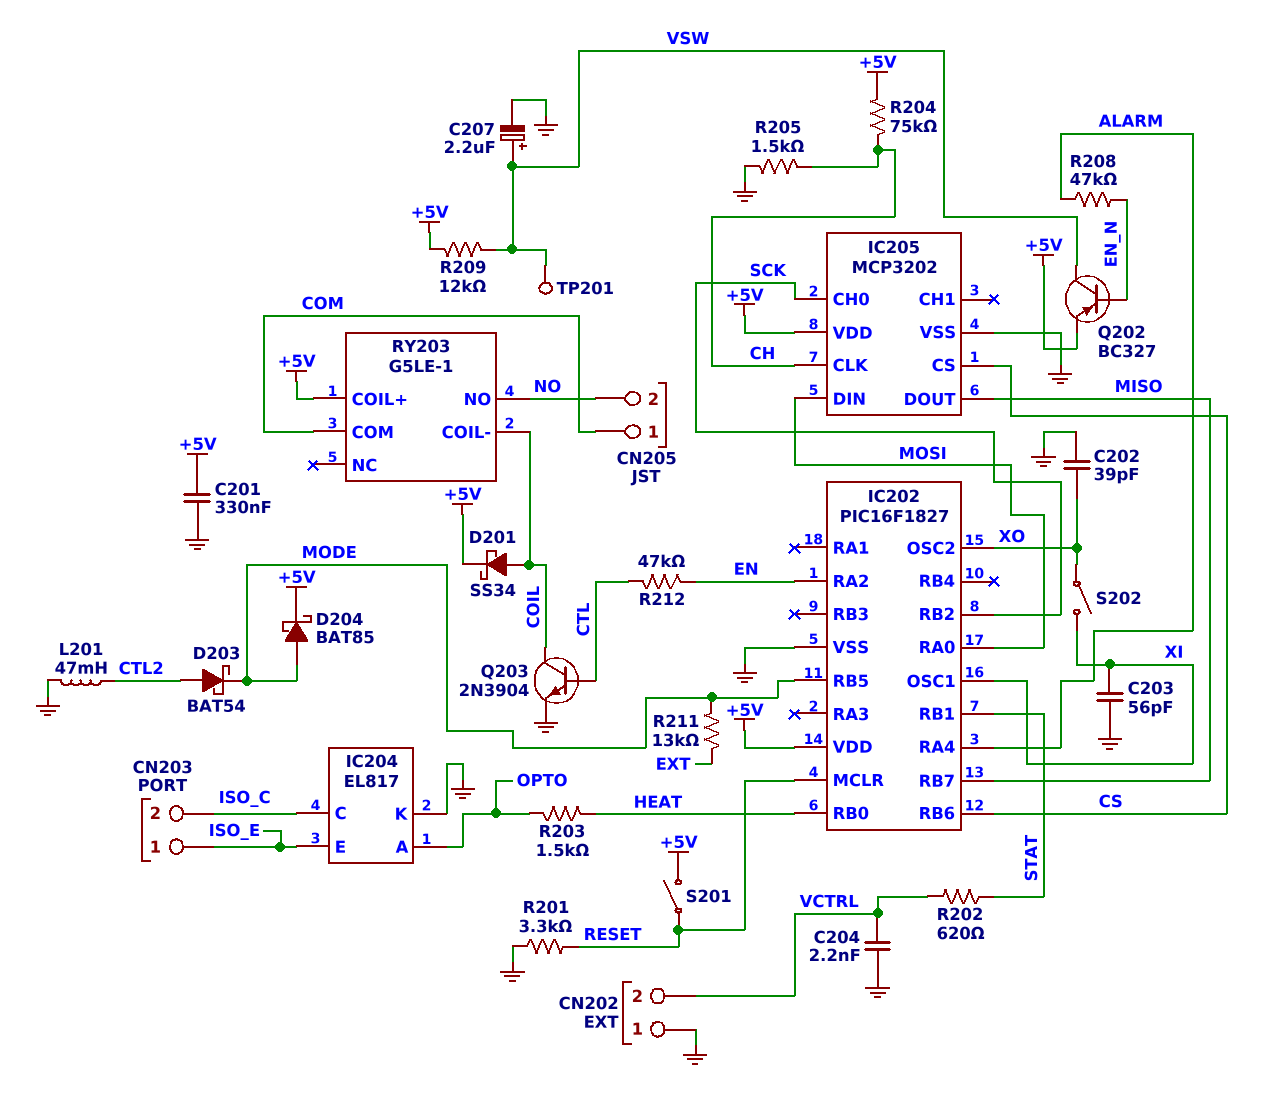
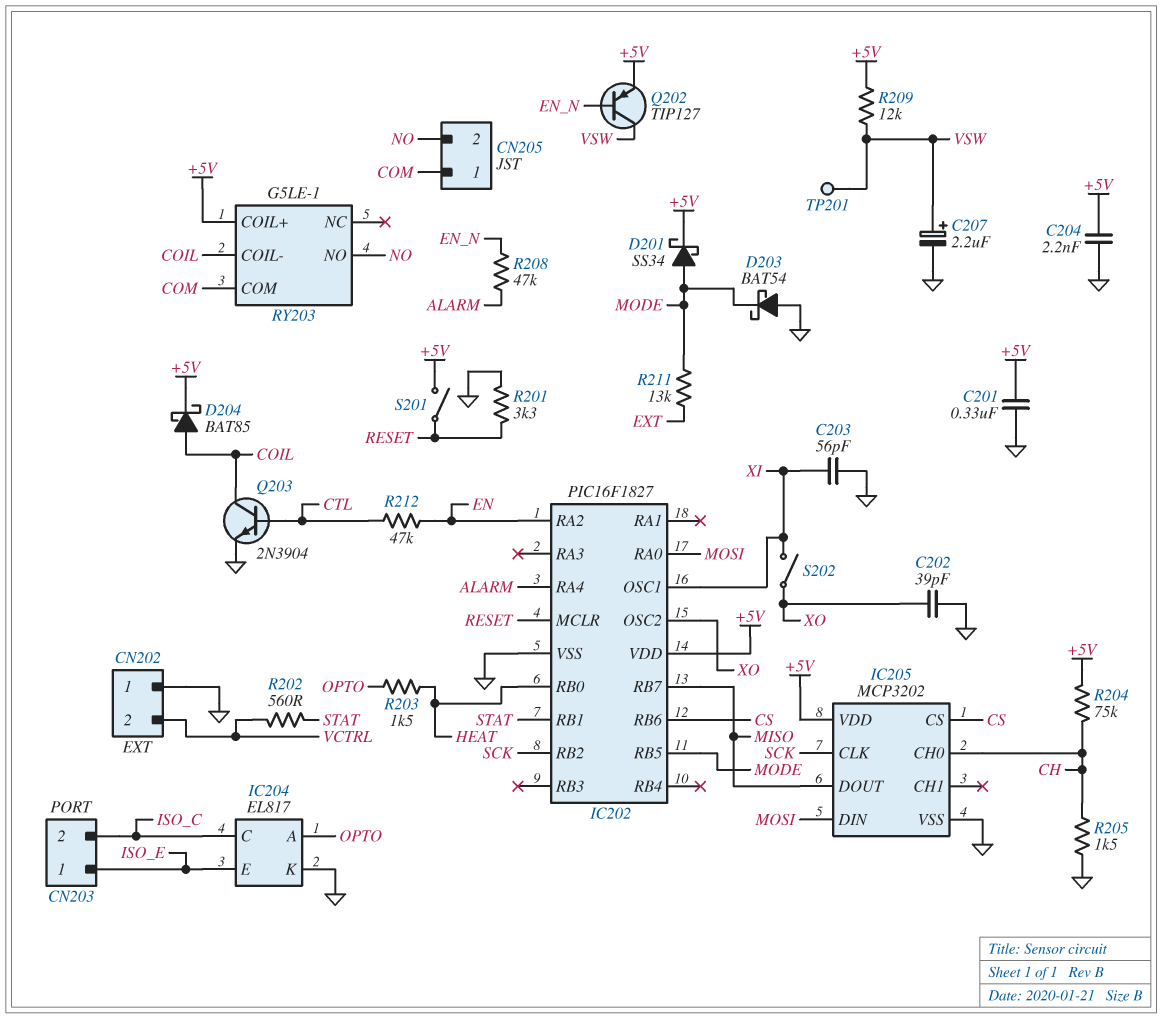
C204: 2.2nF (GND, VCTRL) -> 2.2nF (+5V, GND)
D201: schottky SS34 (A COIL, K +5V) -> schottky SS34 (A MODE, K +5V)
D203: schottky BAT54 (A CTL2, K MODE) -> schottky BAT54 (A GND, K MODE)
D204: schottky BAT85 (A MODE, K +5V) -> schottky BAT85 (A COIL, K +5V)
IC205 pin CH0: SCK -> CH
IC205 pin CLK: CH -> SCK
L201: 47mH (CTL2, GND) -> none
Q202: PNP BC327 (B EN_N, C VSW, E +5V) -> PNP TIP127 (B EN_N, C VSW, E +5V)
R202: 620 (STAT, VCTRL) -> 560 (STAT, VCTRL)

